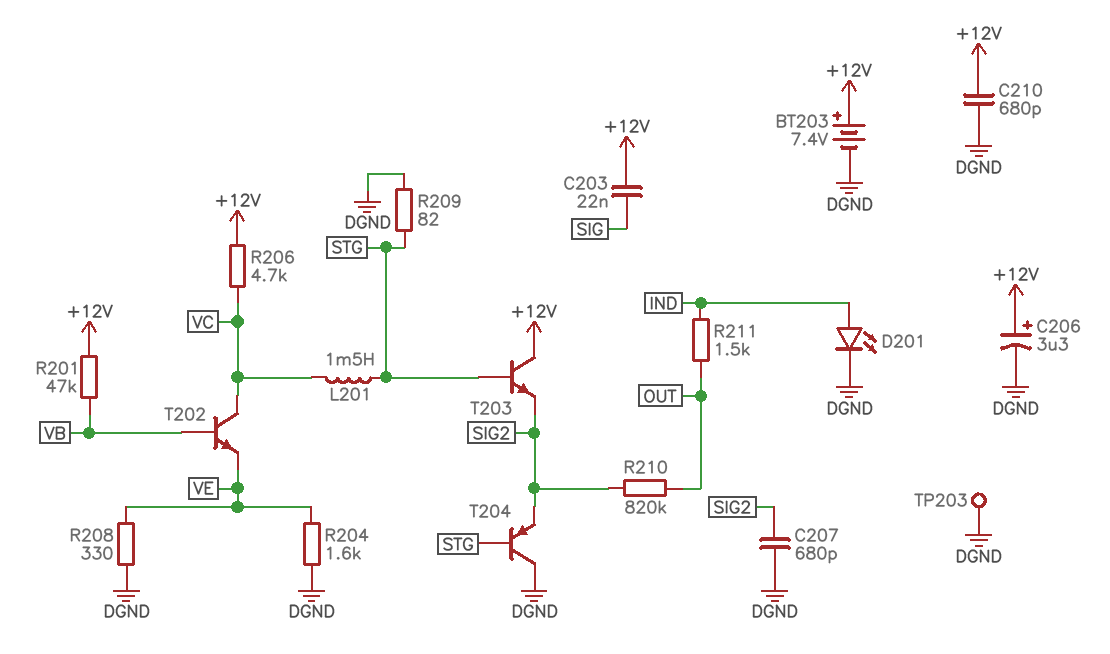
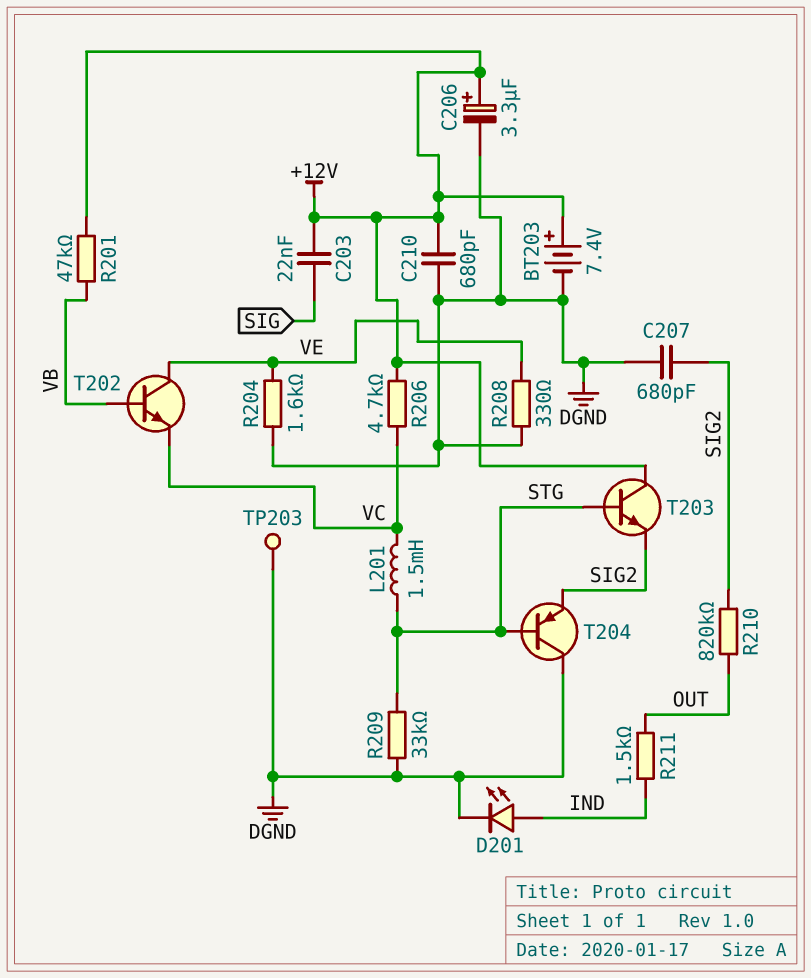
R209: 82 (DGND, STG) -> 33k (DGND, STG)
T202: NPN (B VB, C VC, E VE) -> NPN (B VB, C VE, E VC)

